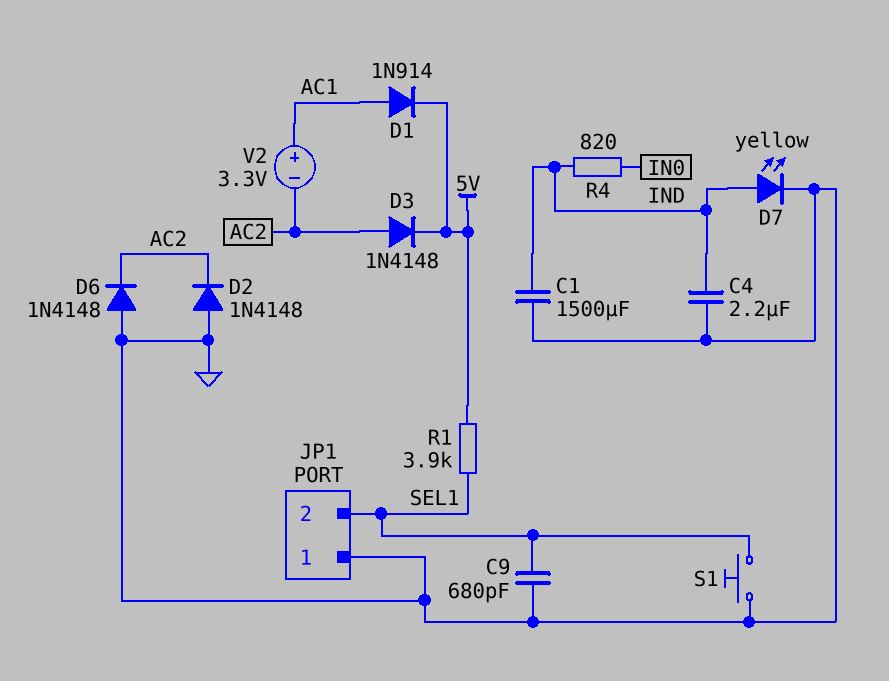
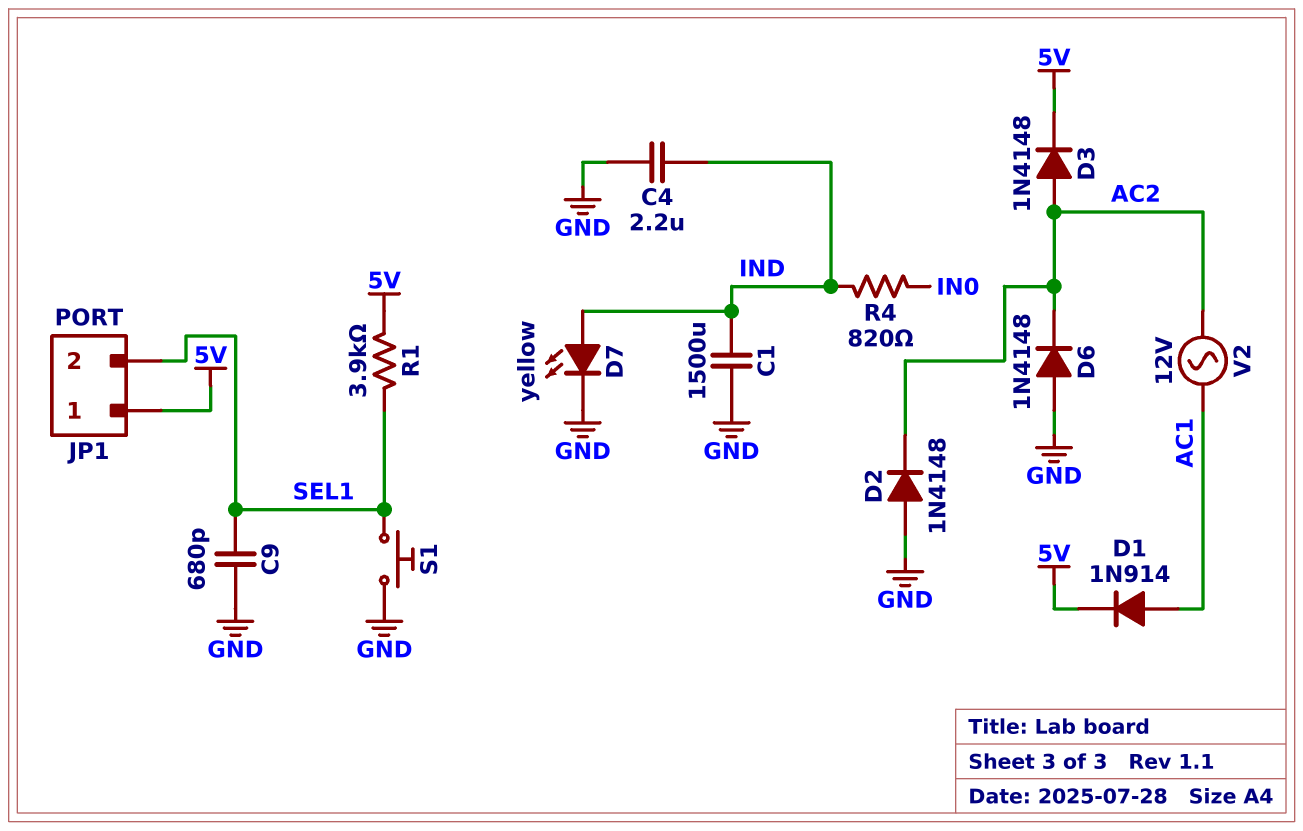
JP1 pin 1: GND -> 5V
V2: 3.3V (plus AC1, minus AC2) -> AC 12V (AC1, AC2)

